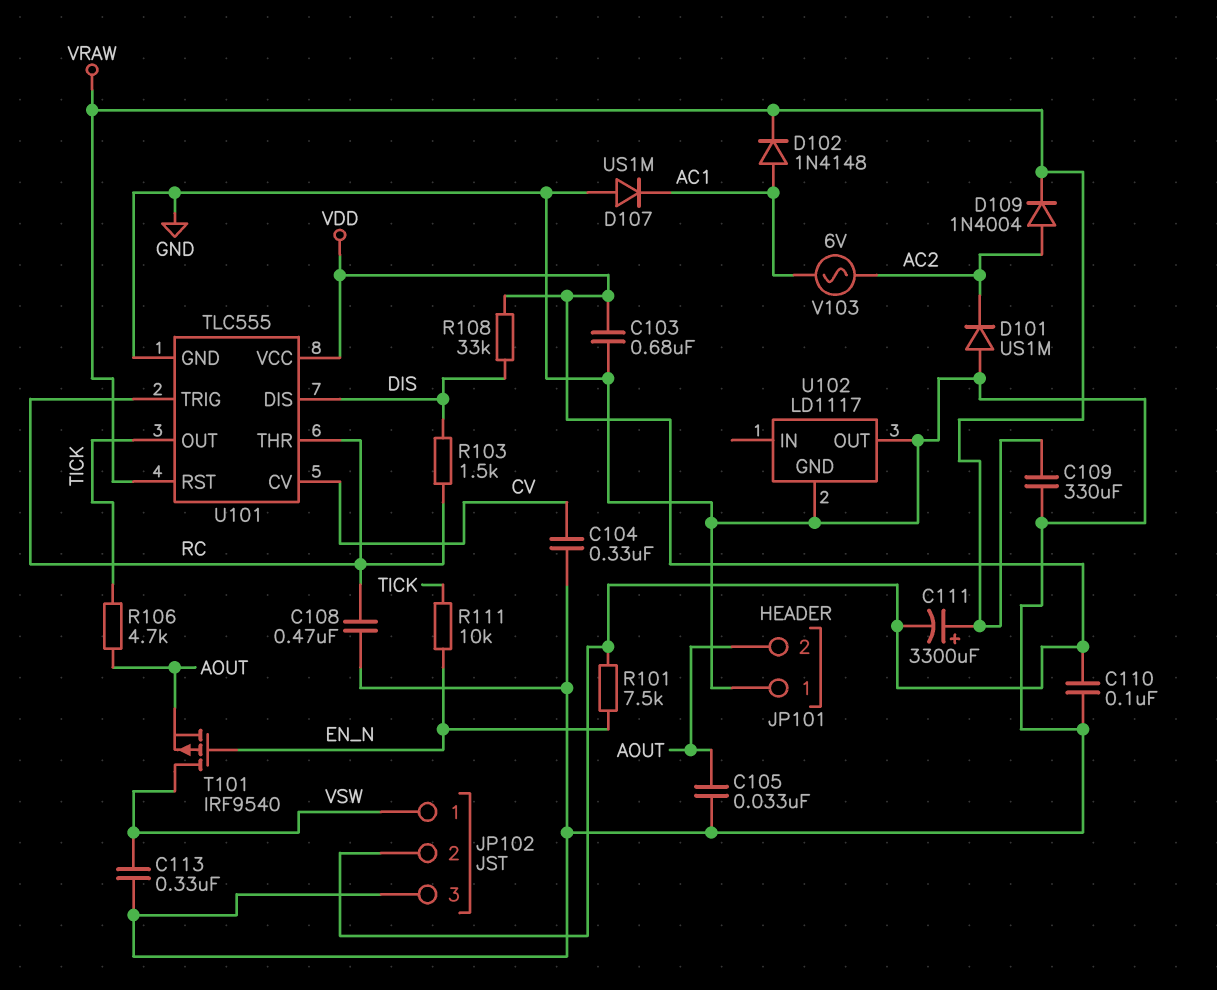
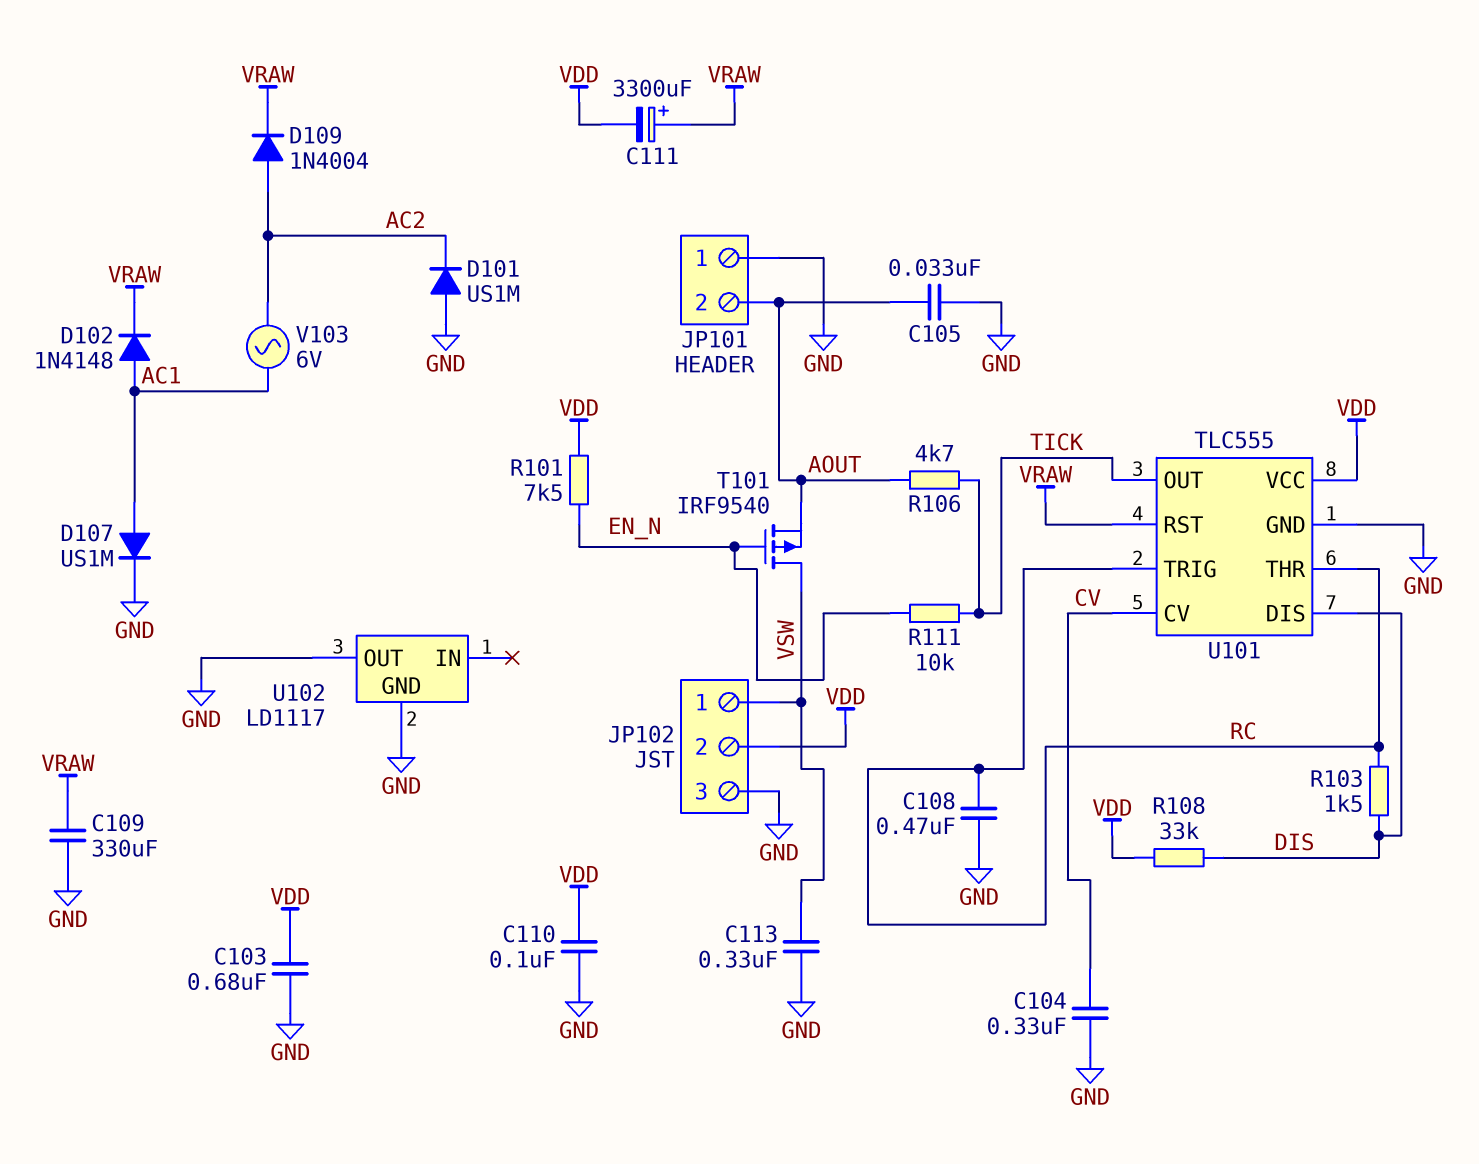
D107: diode US1M (A GND, K AC1) -> diode US1M (A AC1, K GND)

